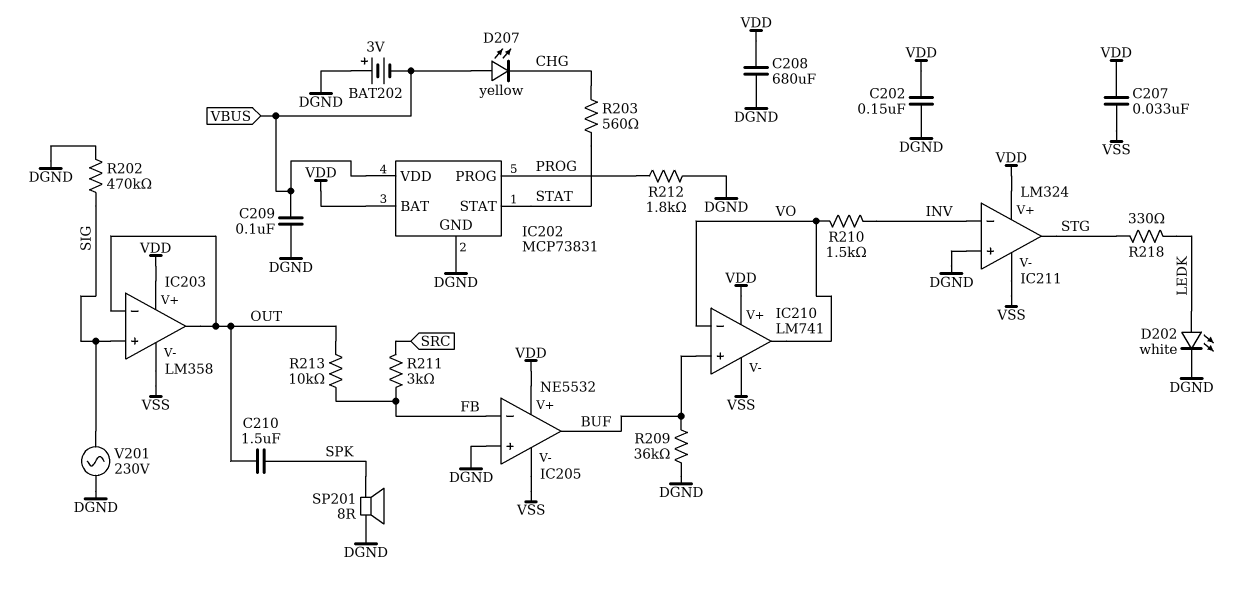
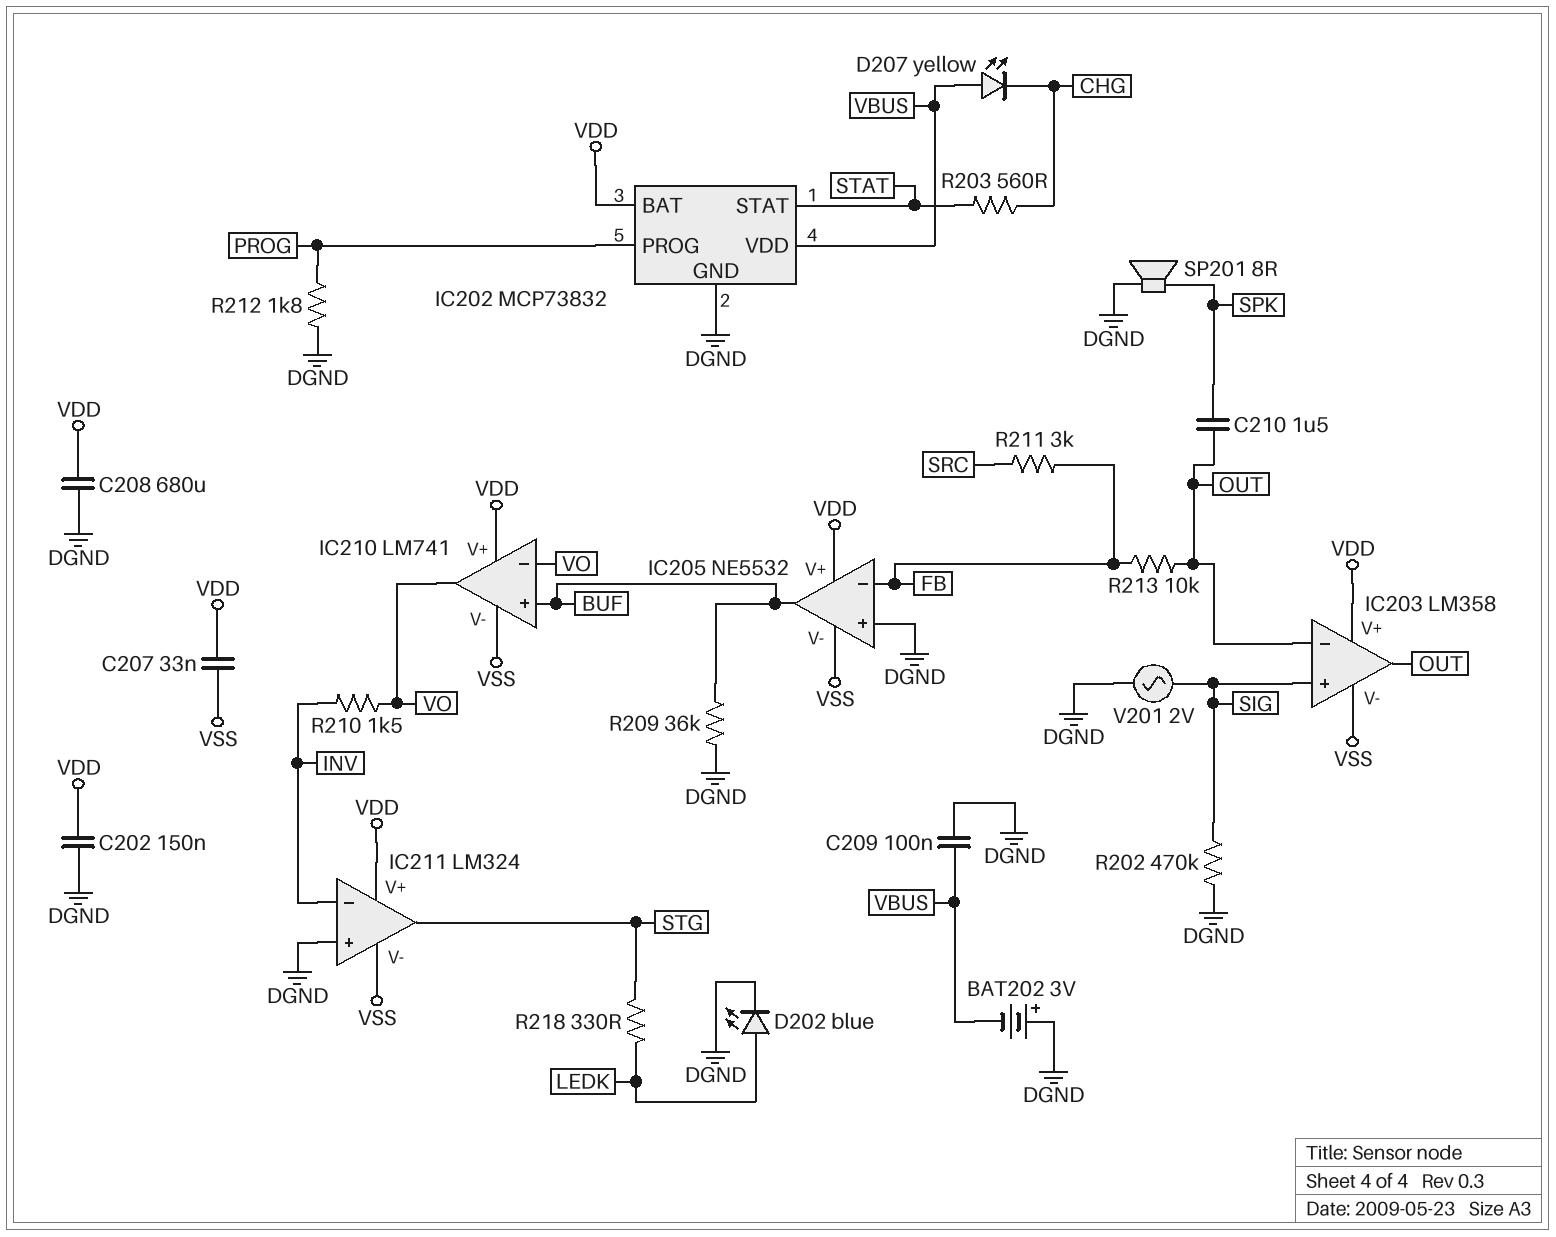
D202: LED white (A LEDK, K DGND) -> LED blue (A LEDK, K DGND)
IC202: MCP73831 -> MCP73832
V201: AC 230V (DGND, SIG) -> AC 2V (DGND, SIG)

